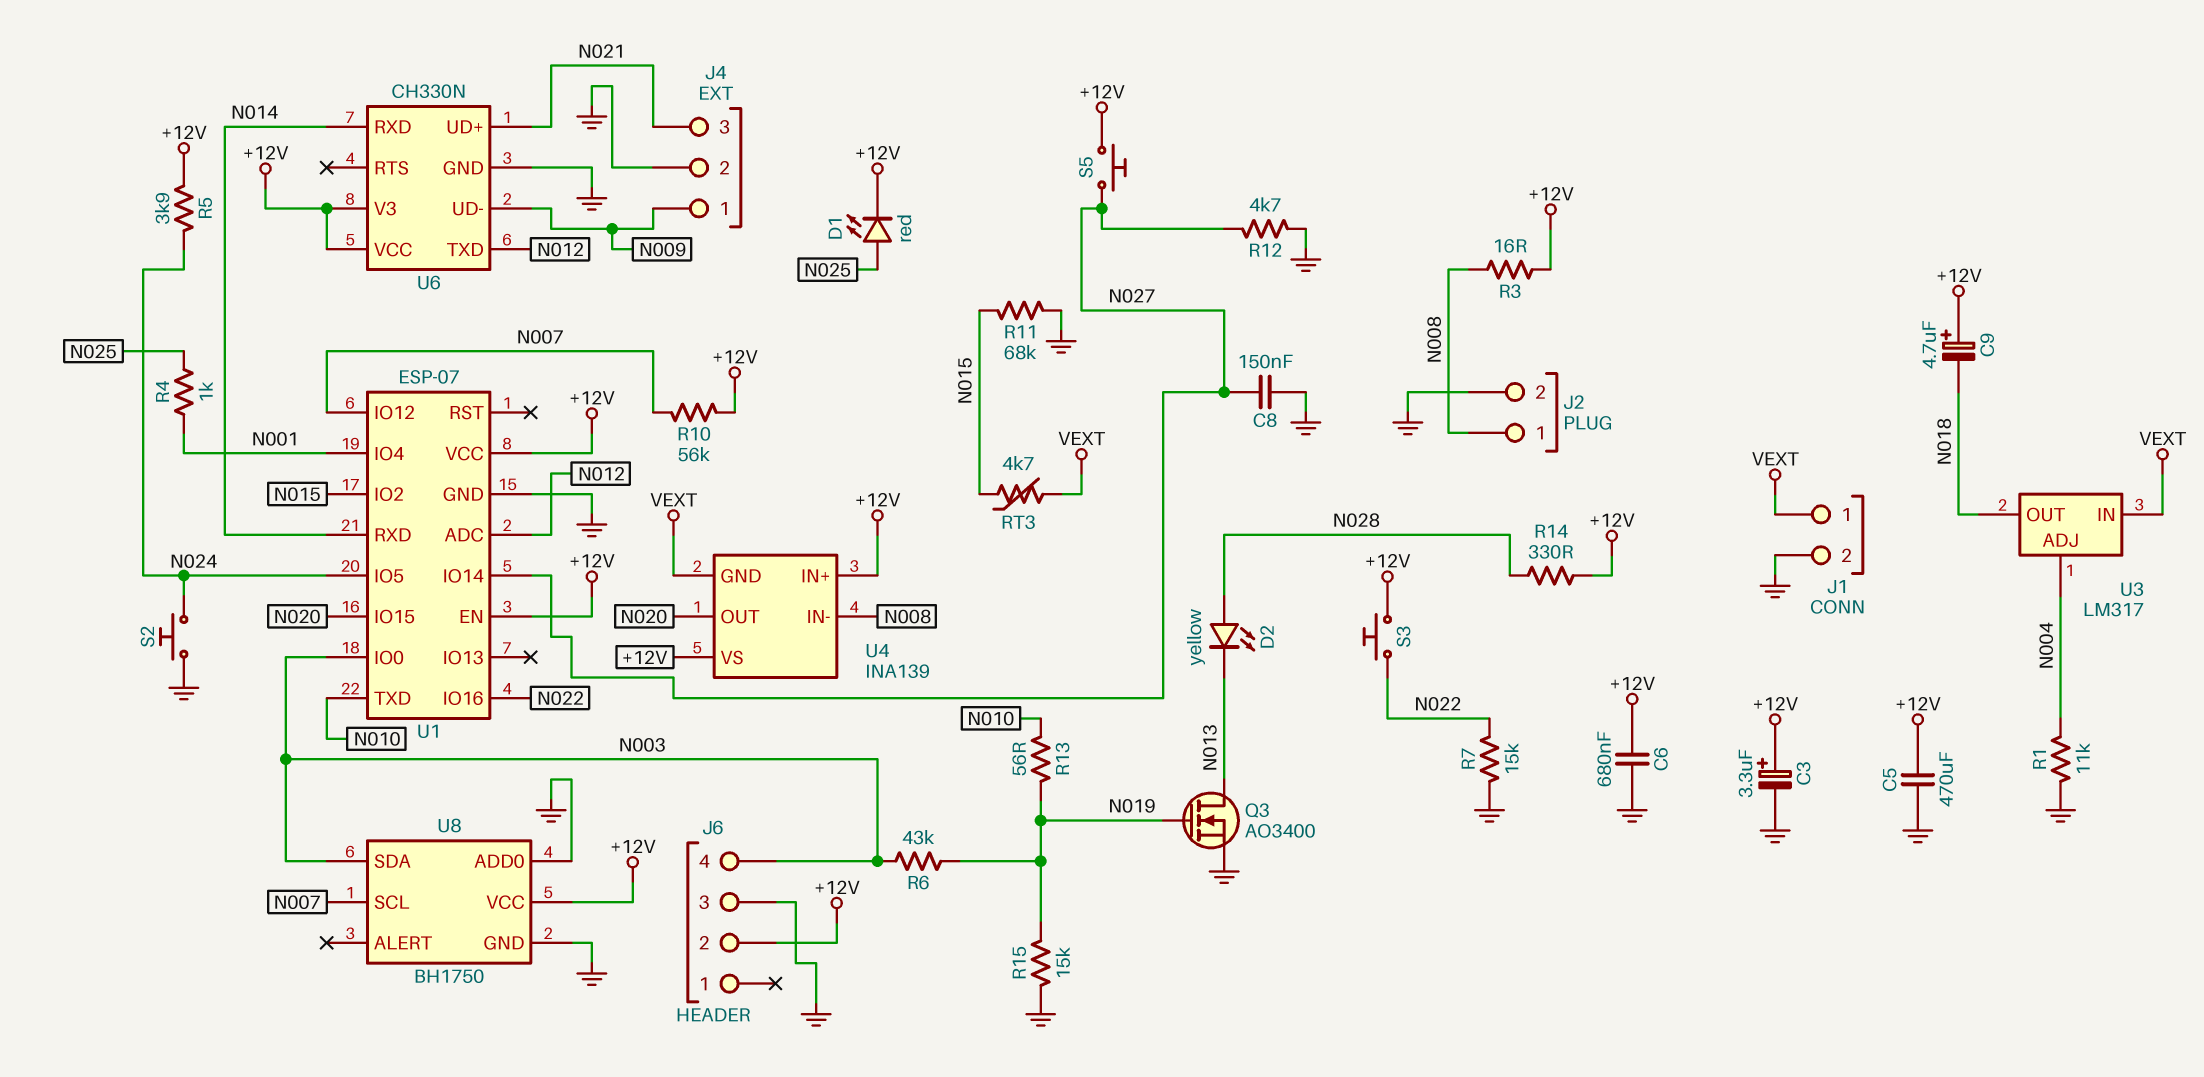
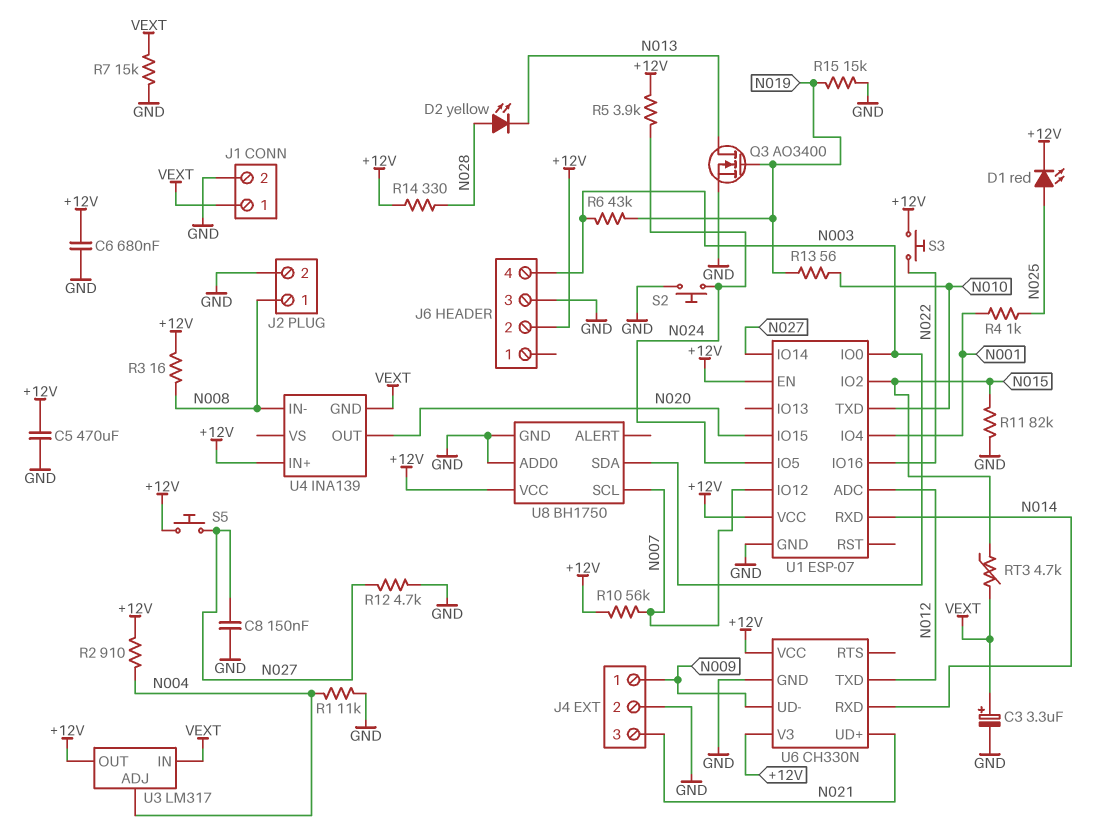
C3: 3.3uF (plus +12V, minus GND) -> 3.3uF (plus VEXT, minus GND)
C9: 4.7uF (plus +12V, minus N018) -> none
R2: none -> 910 (+12V, N004)
R7: 15k (GND, N022) -> 15k (GND, VEXT)
R11: 68k (GND, N015) -> 82k (GND, N015)
U3 pin OUT: N018 -> +12V
U4 pin VS: +12V -> none

